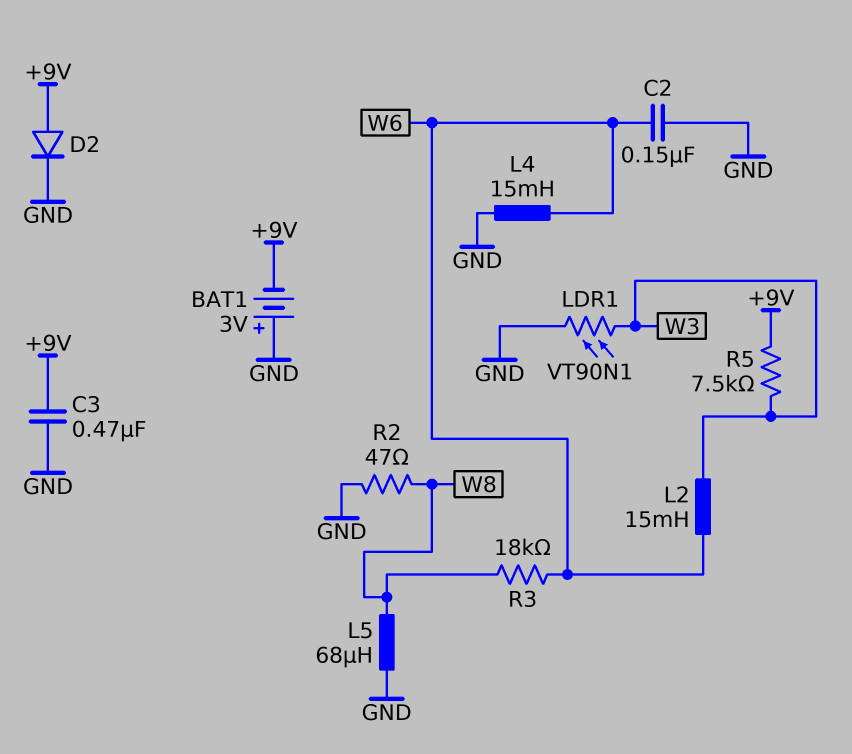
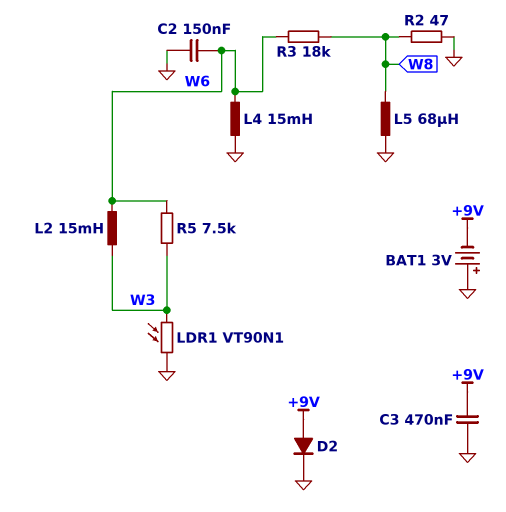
R5: 7.5k (+9V, W3) -> 7.5k (W3, W6)

